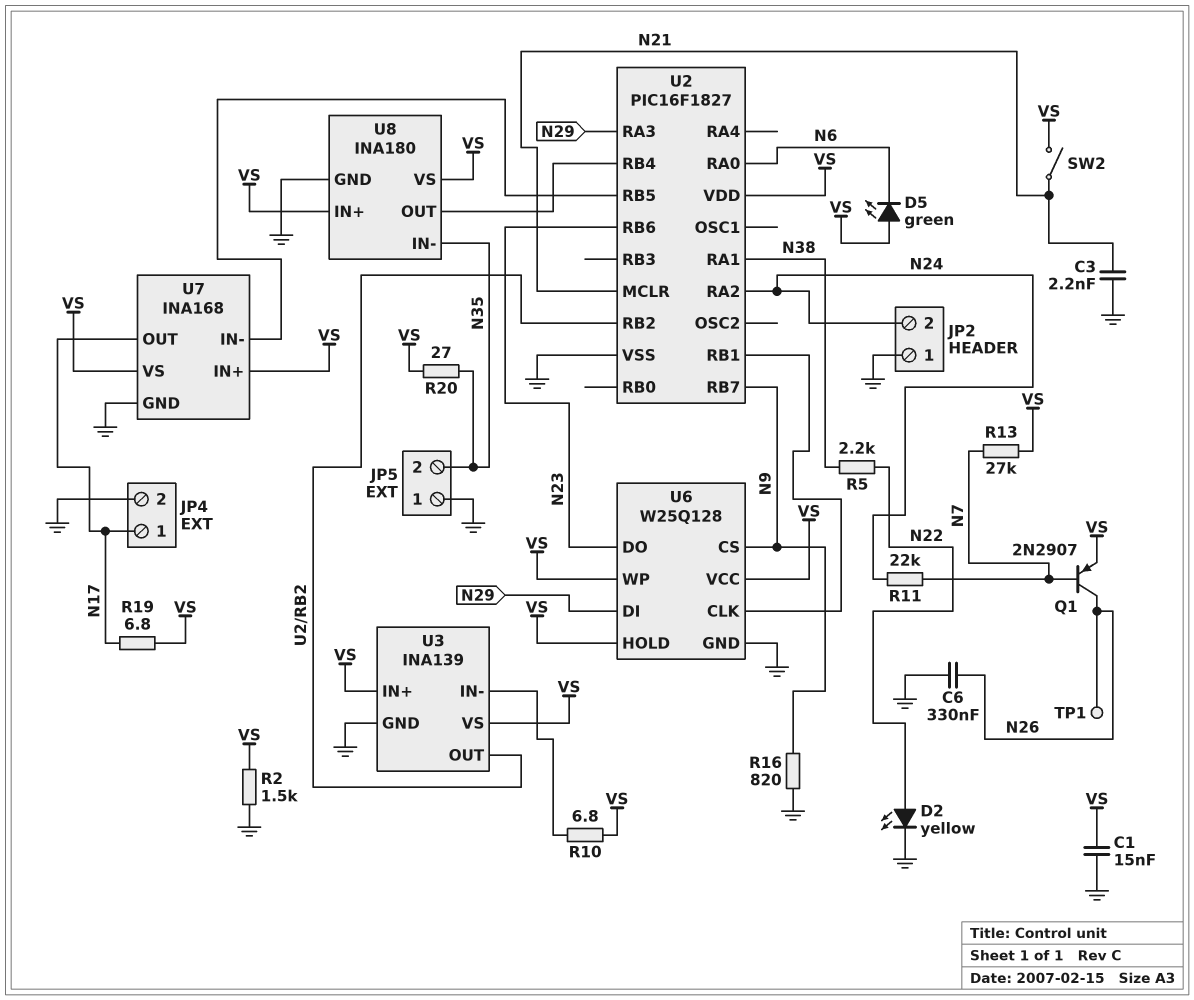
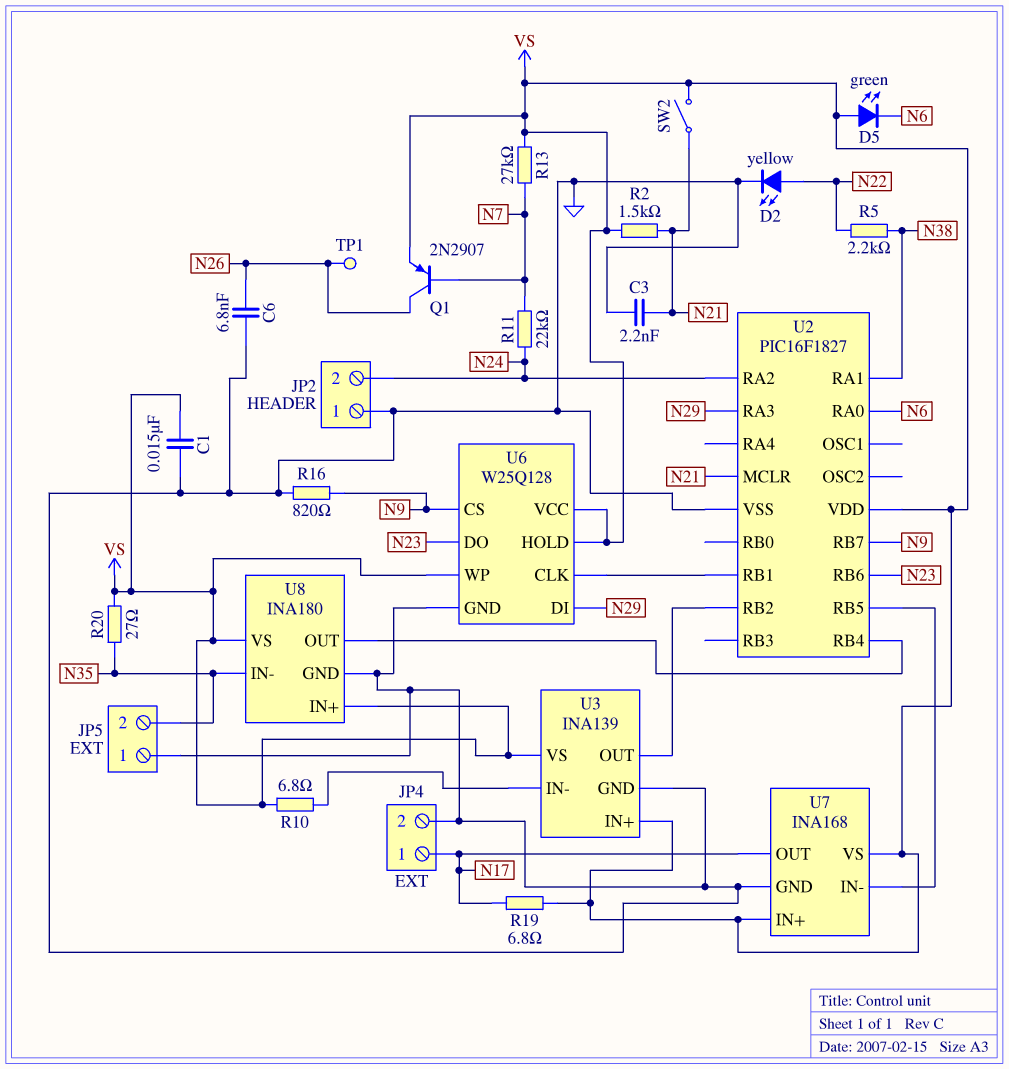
C6: 330nF (GND, N26) -> 6.8nF (GND, N26)
R2: 1.5k (GND, VS) -> 1.5k (N21, VS)

